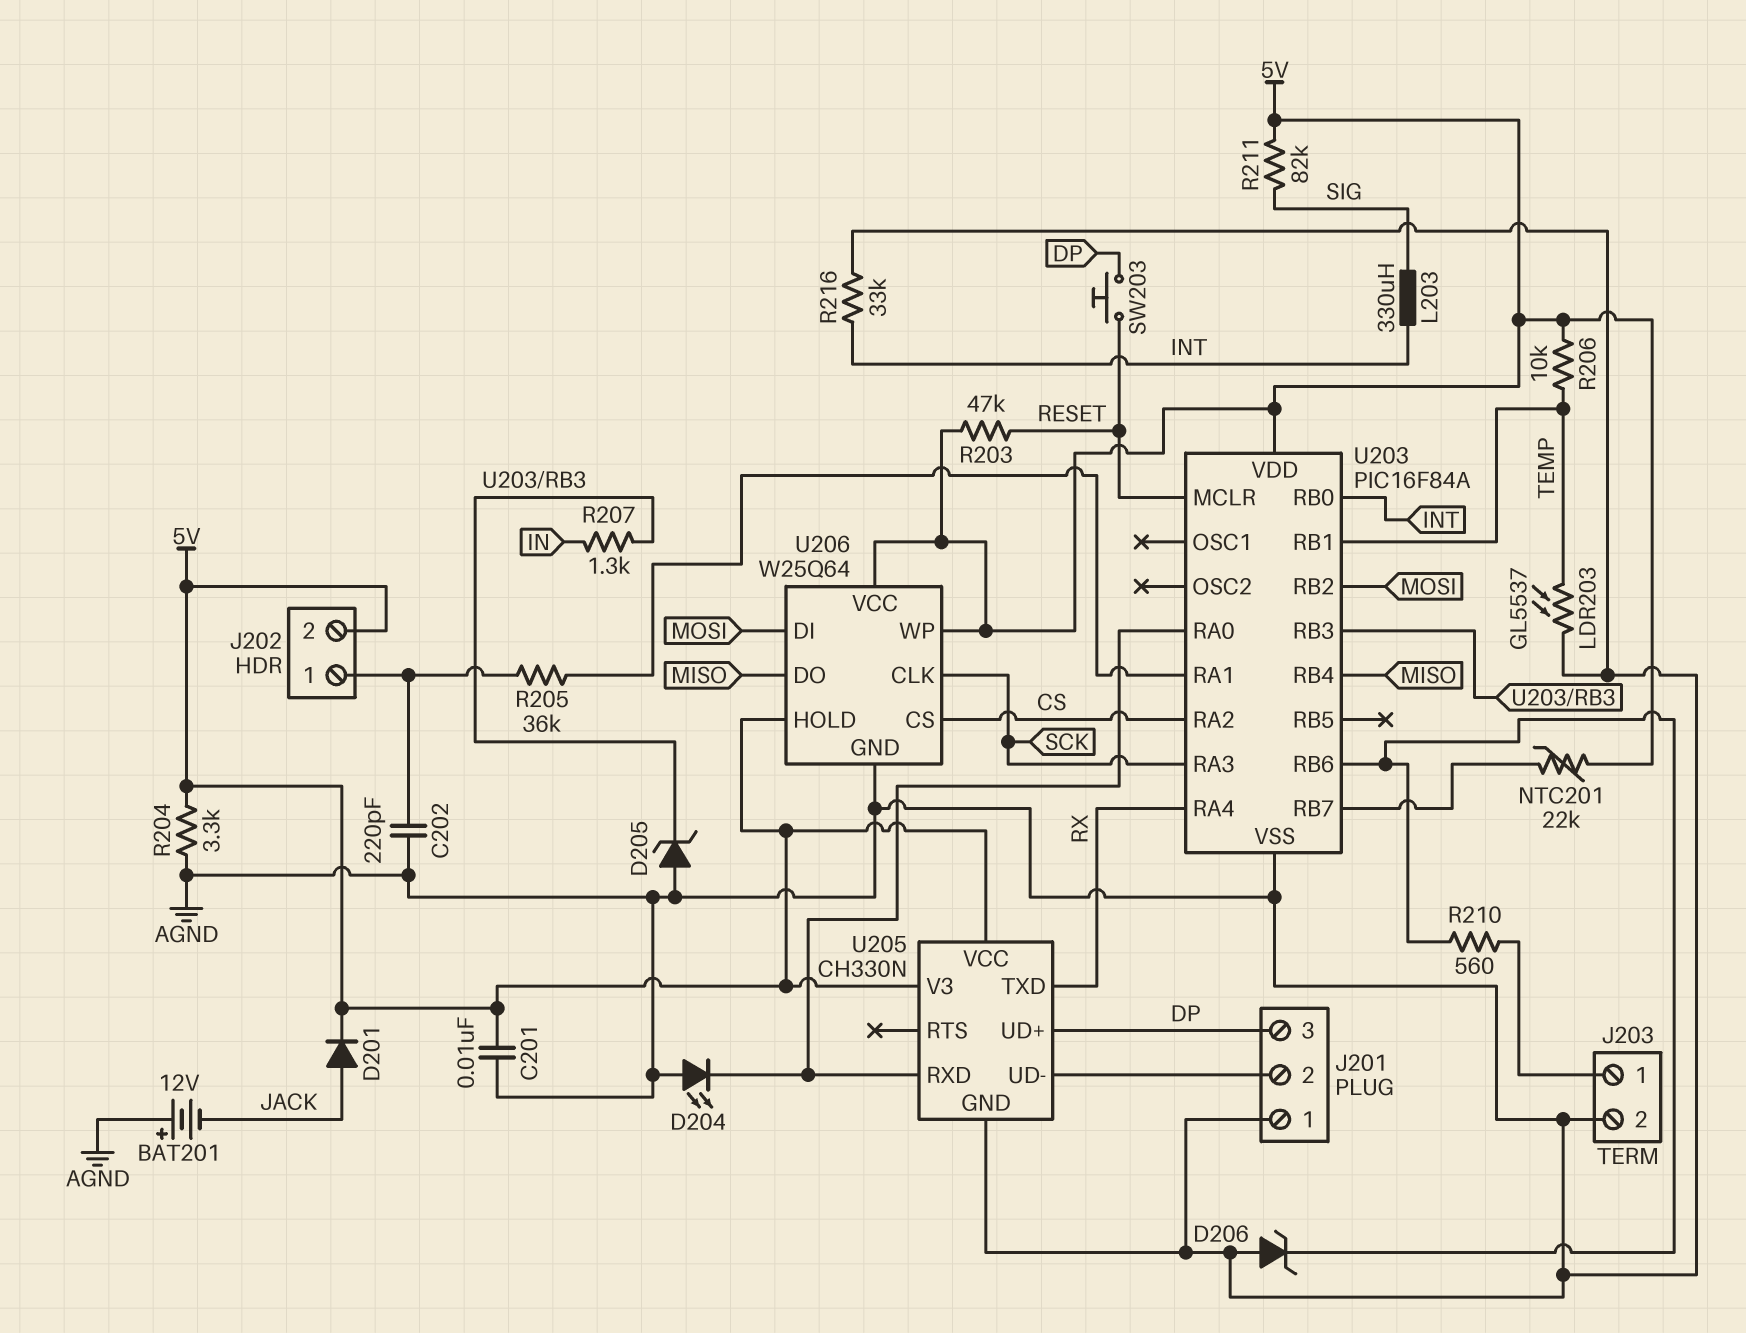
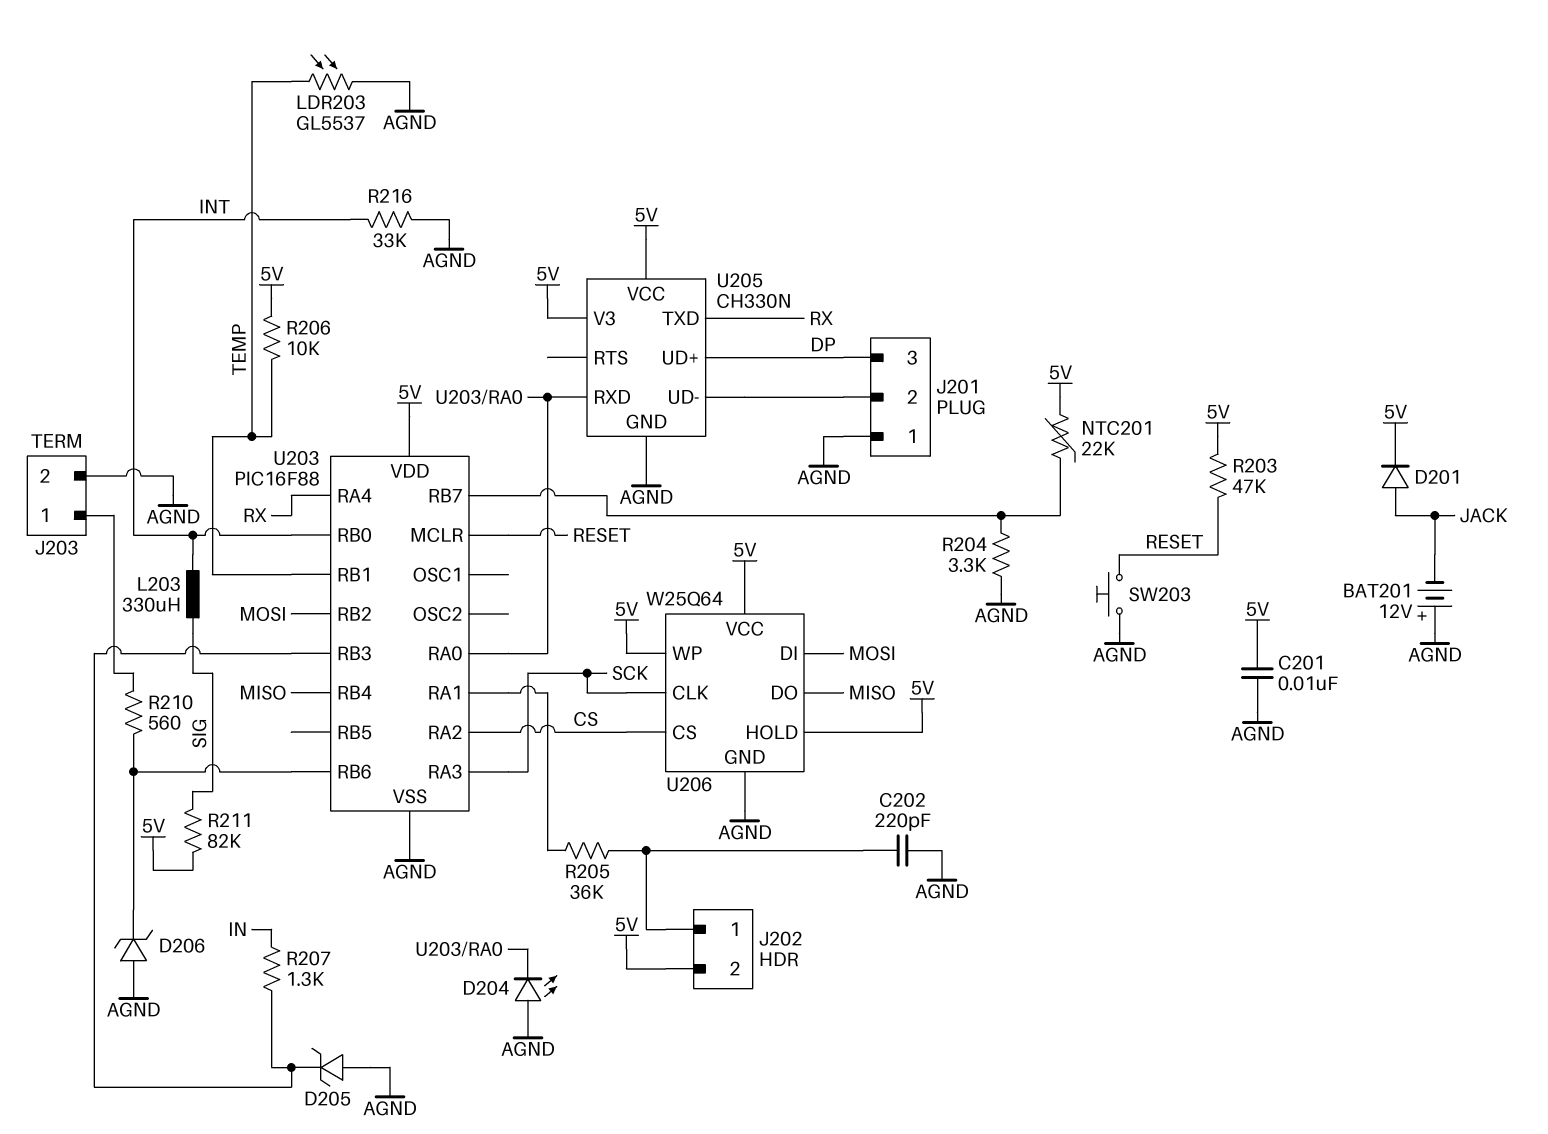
R204: 3.3k (5V, AGND) -> 3.3k (AGND, U203/RB7)
SW203: button (DP, RESET) -> button (AGND, RESET)
U203: PIC16F84A -> PIC16F88

